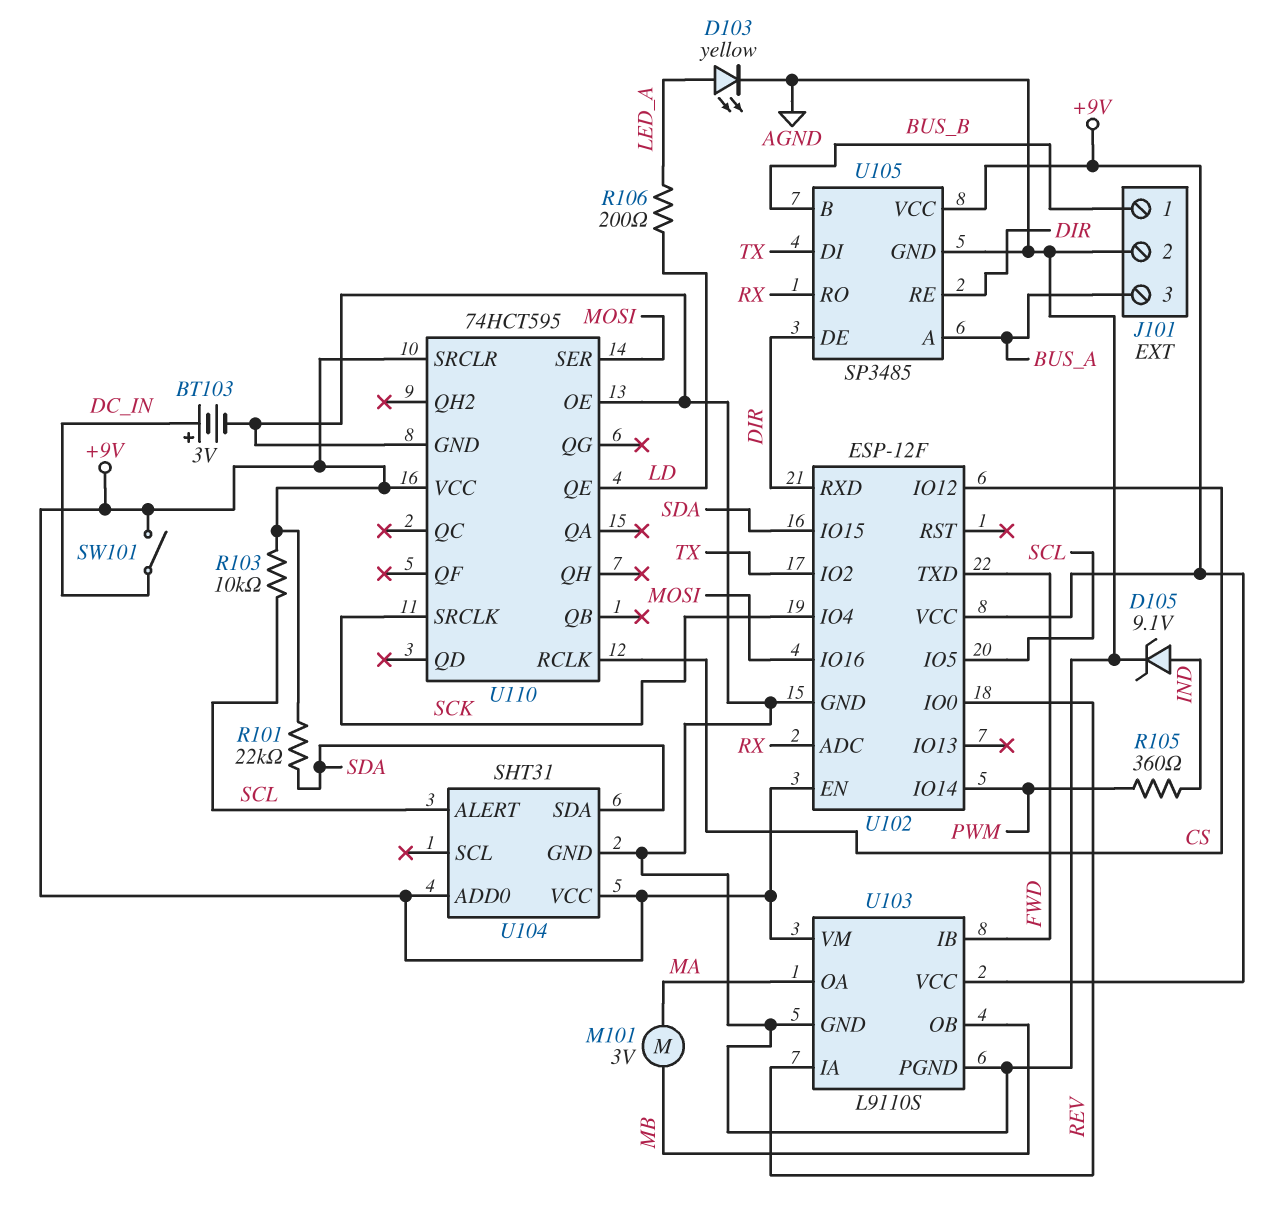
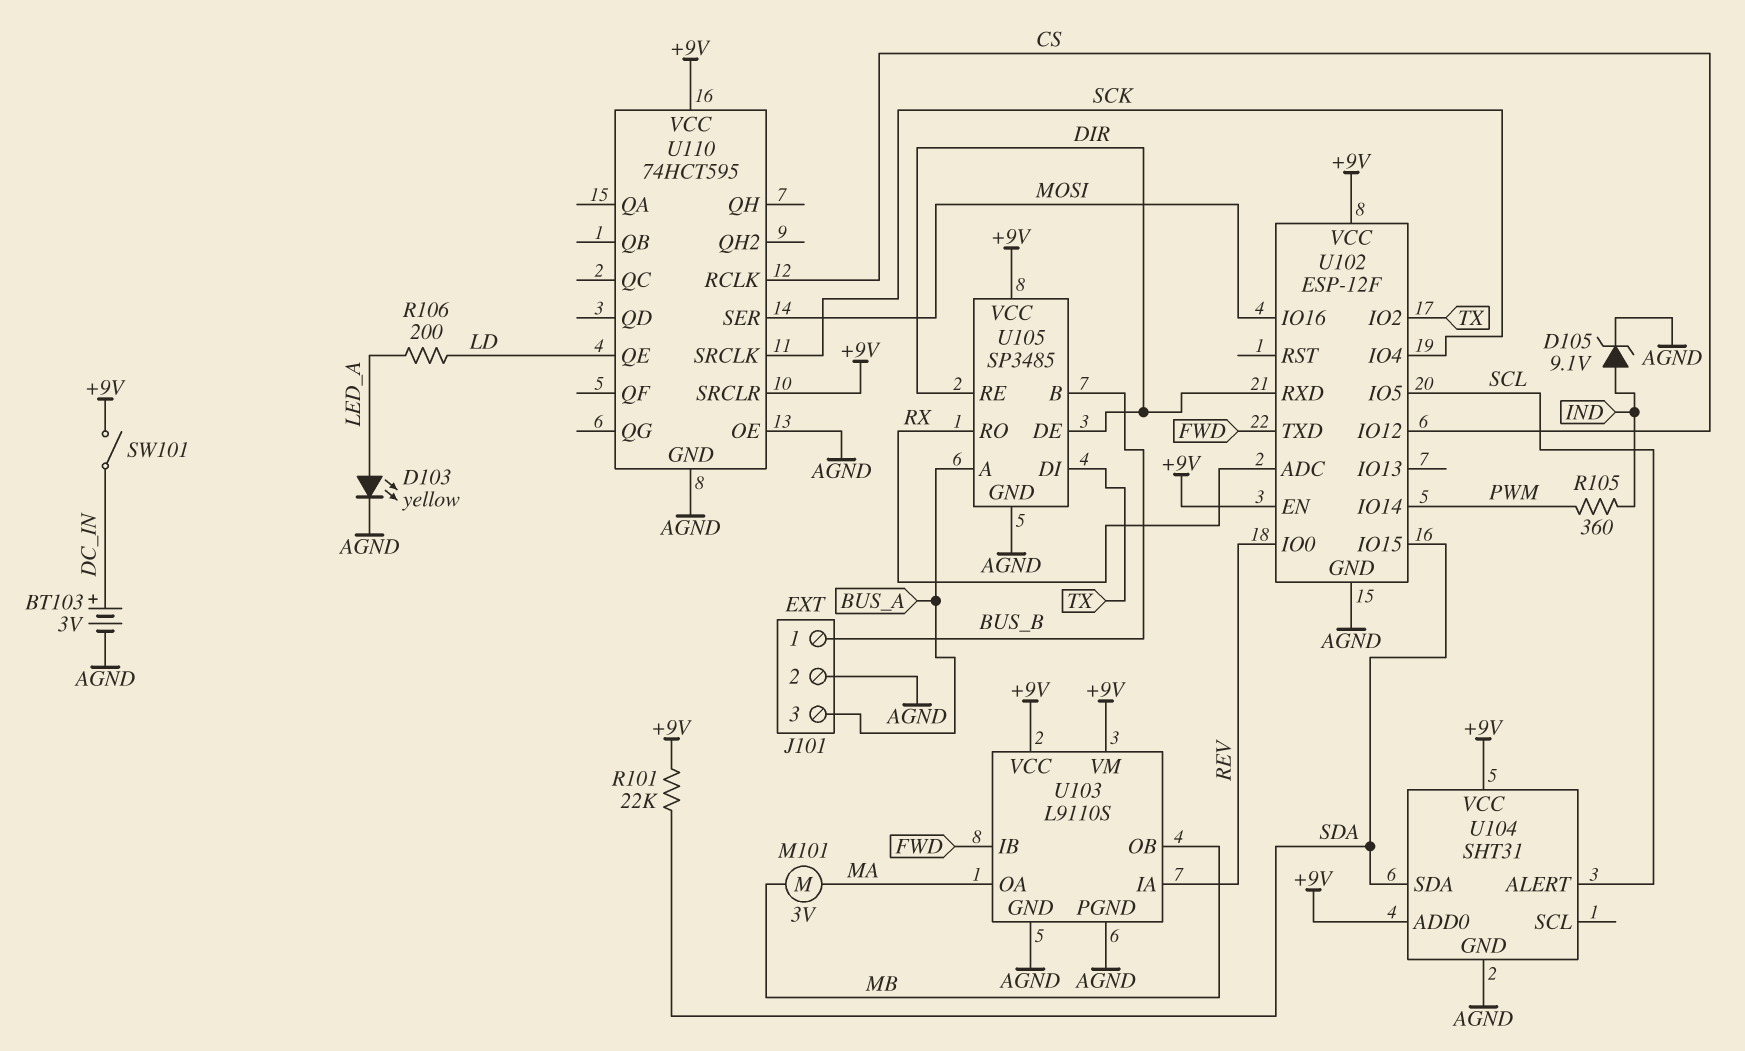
R103: 10k (+9V, SCL) -> none

